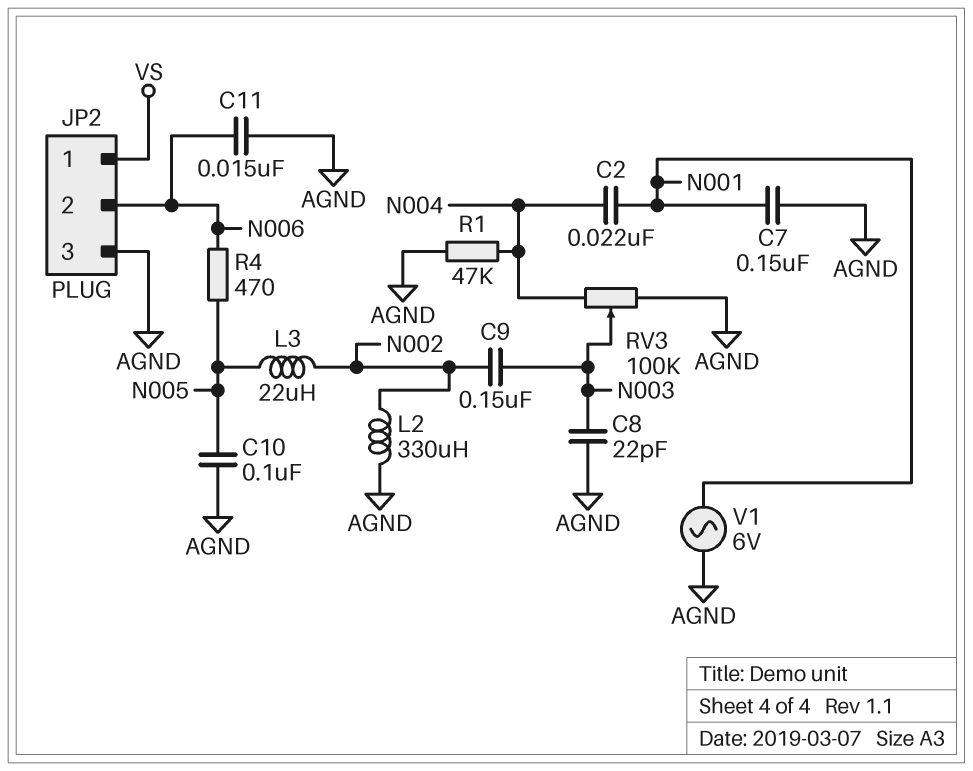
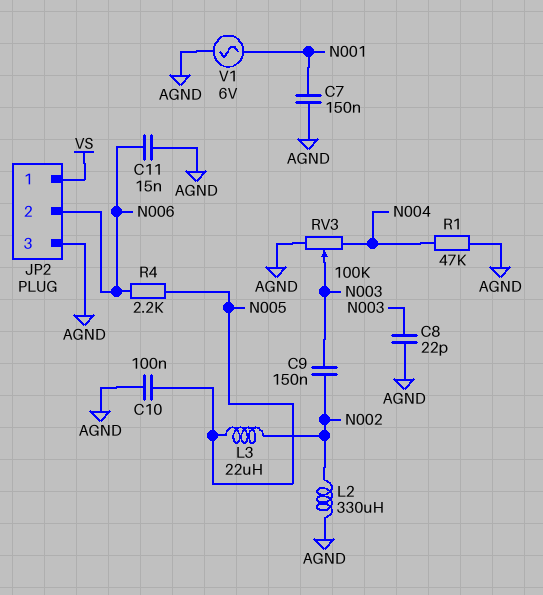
C2: 22nF (N001, N004) -> none
R4: 470 (N005, N006) -> 2.2k (N005, N006)

